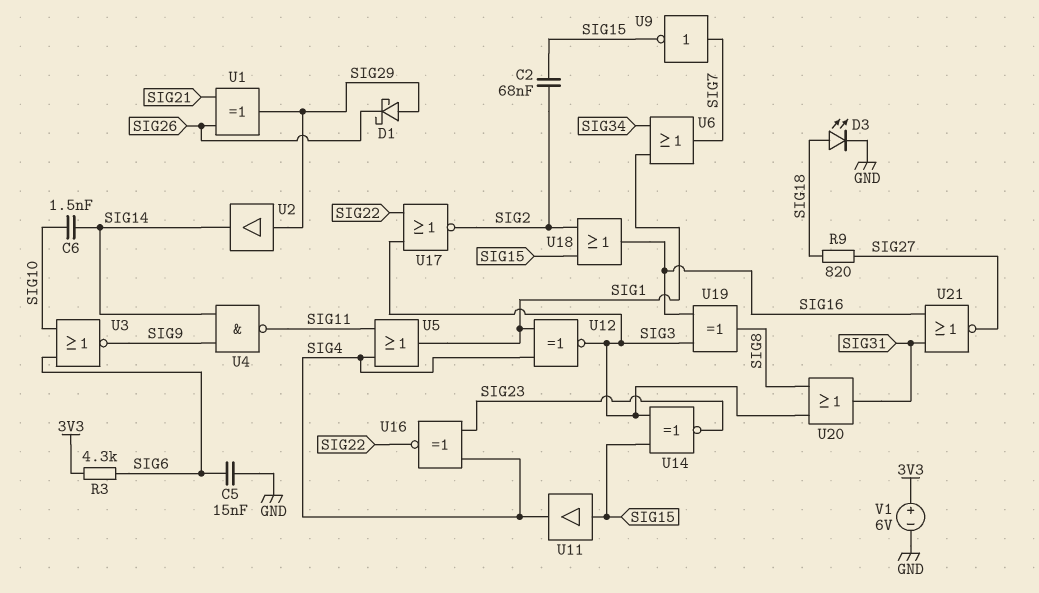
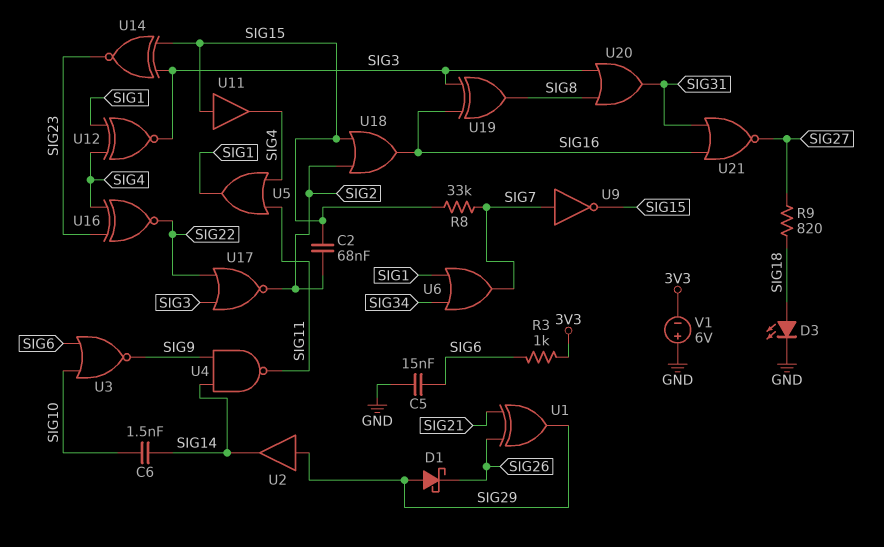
R3: 4.3k (3V3, SIG6) -> 1k (3V3, SIG6)
R8: none -> 33k (SIG7, SIG15)
V1: 6V (plus 3V3, minus GND) -> 6V (plus GND, minus 3V3)

